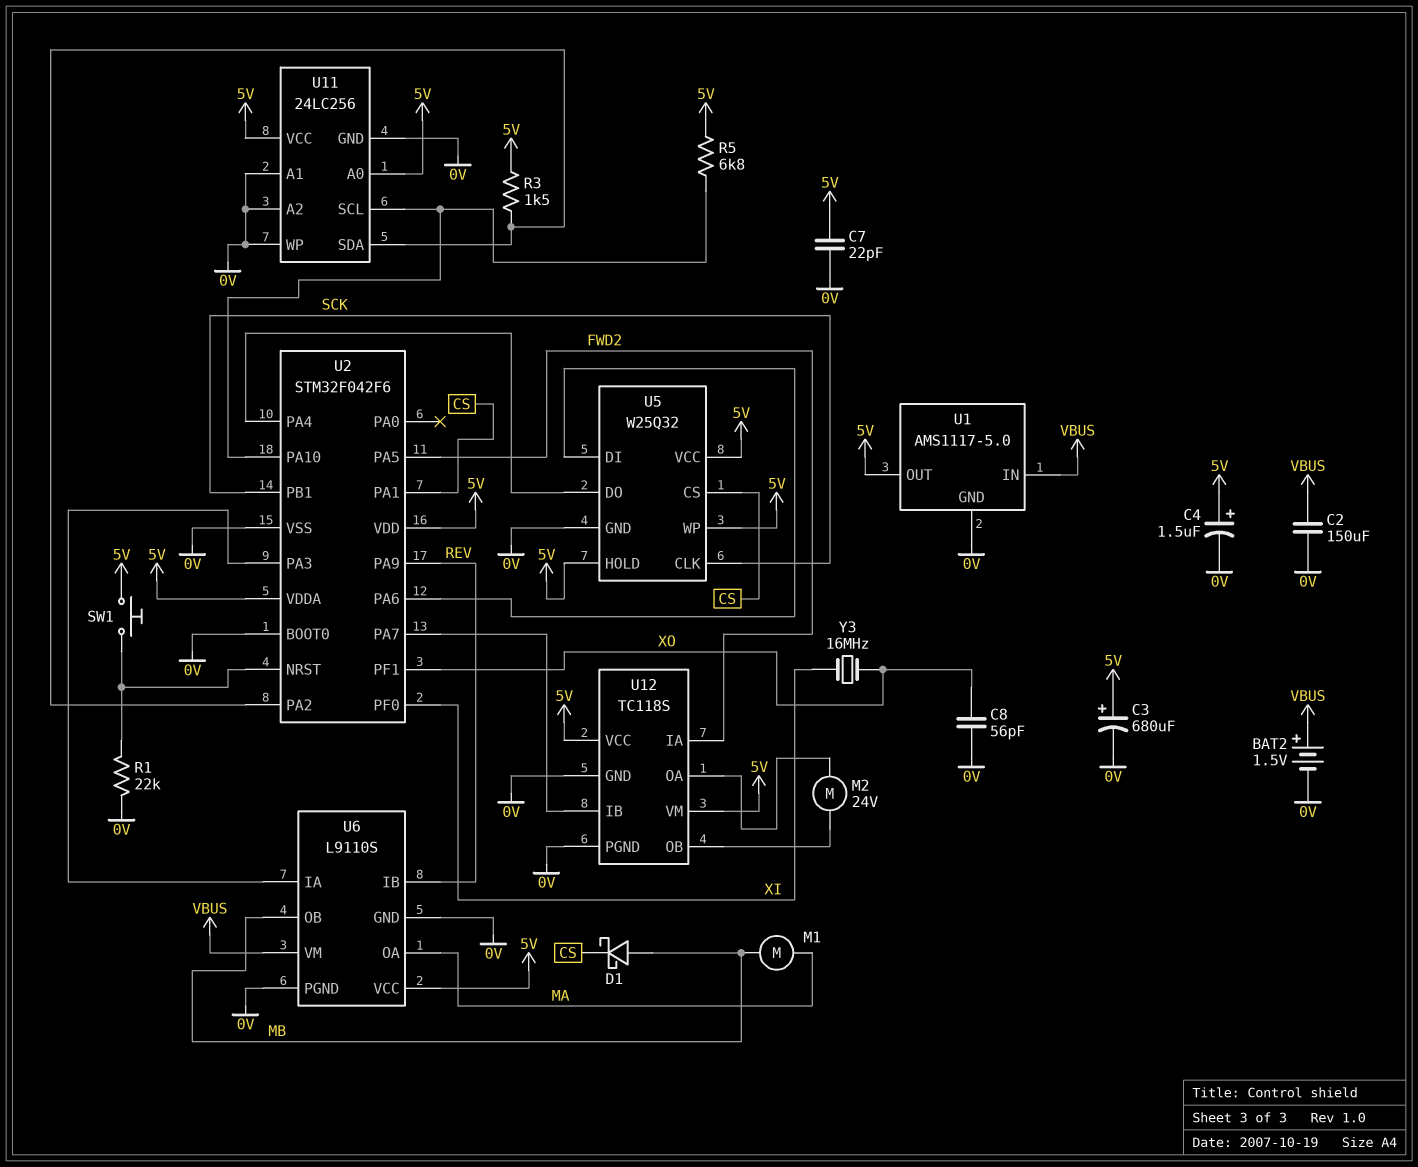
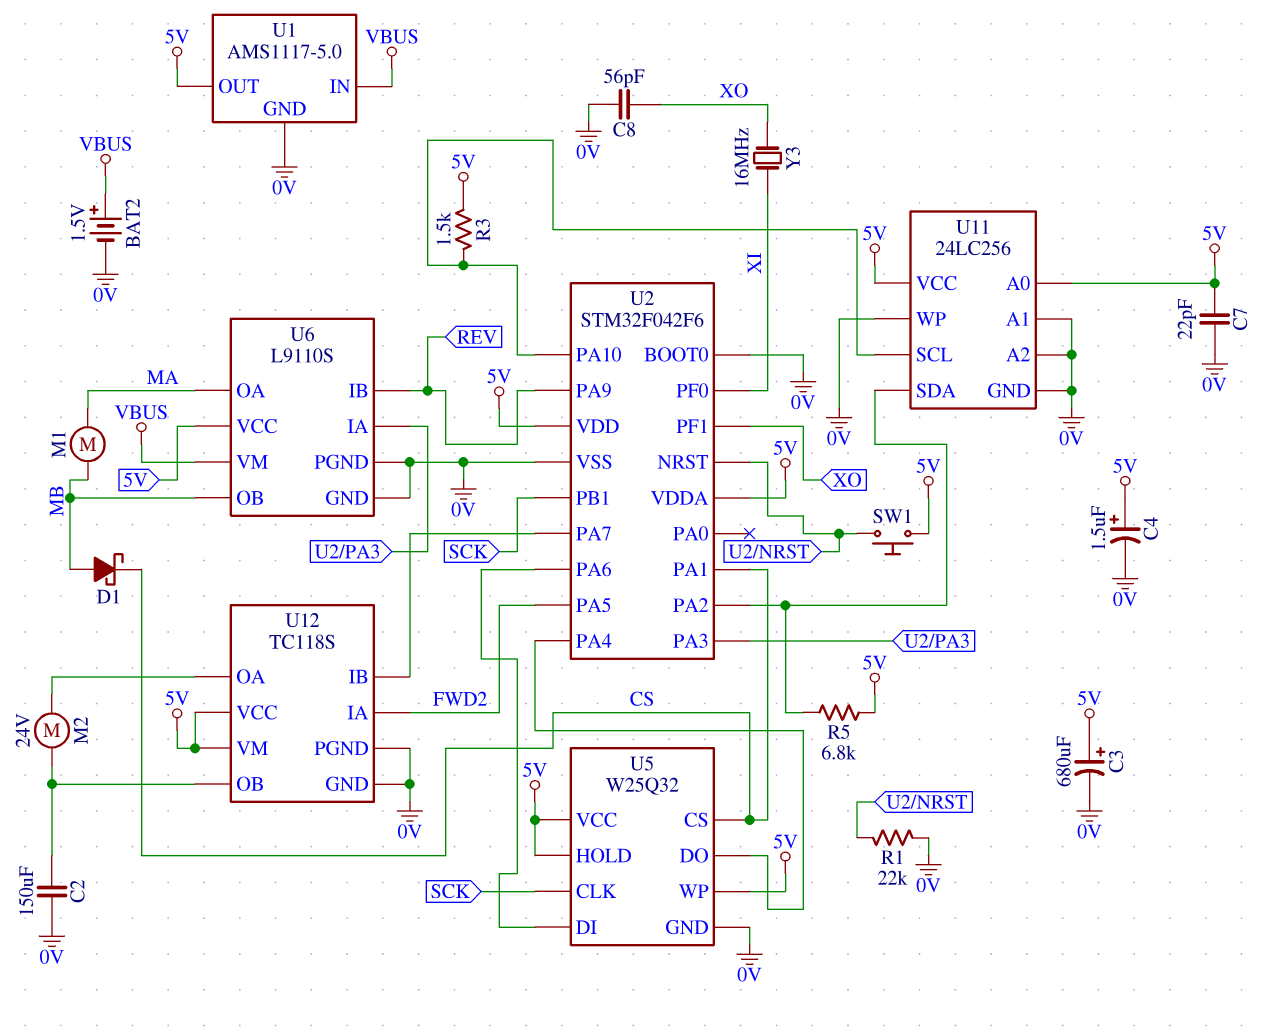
C2: 150uF (0V, VBUS) -> 150uF (0V, U12/OB)
R3: 1.5k (5V, U2/PA2) -> 1.5k (5V, U2/PA10)
R5: 6.8k (5V, U2/PA10) -> 6.8k (5V, U2/PA2)

